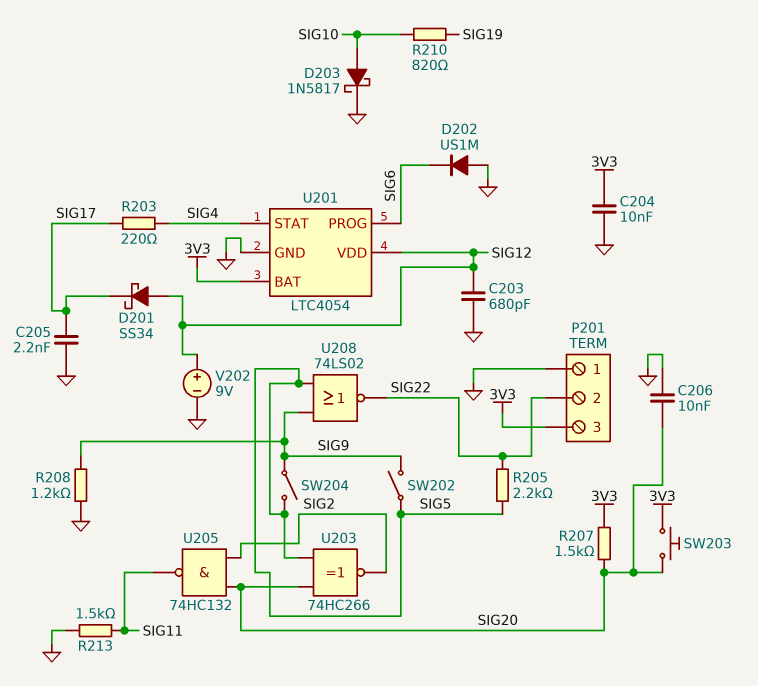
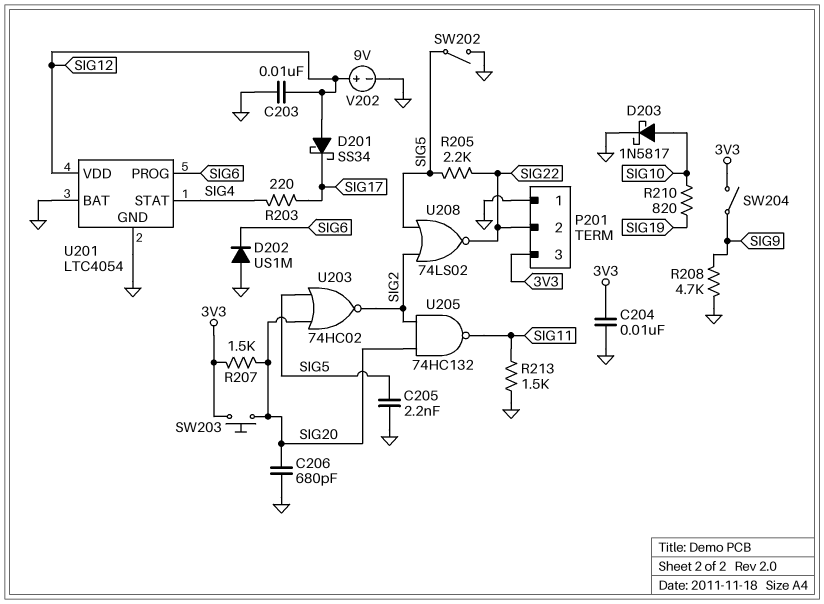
C203: 680pF (GND, SIG12) -> 10nF (GND, SIG12)
C205: 2.2nF (GND, SIG17) -> 2.2nF (GND, SIG5)
C206: 10nF (GND, SIG20) -> 680pF (GND, SIG20)
R208: 1.2k (GND, SIG9) -> 4.7k (GND, SIG9)
SW202: switch (SIG5, SIG9) -> switch (GND, SIG5)
SW204: switch (SIG5, SIG9) -> switch (3V3, SIG9)
U201 pin BAT: 3V3 -> GND
U203: XNOR 74HC266 (in SIG5, in SIG20, out SIG2) -> NOR 74HC02 (in SIG5, in SIG20, out SIG2)
U208: NOR 74LS02 (in SIG5, in SIG9, out SIG22) -> NOR 74LS02 (in SIG2, in SIG5, out SIG22)

